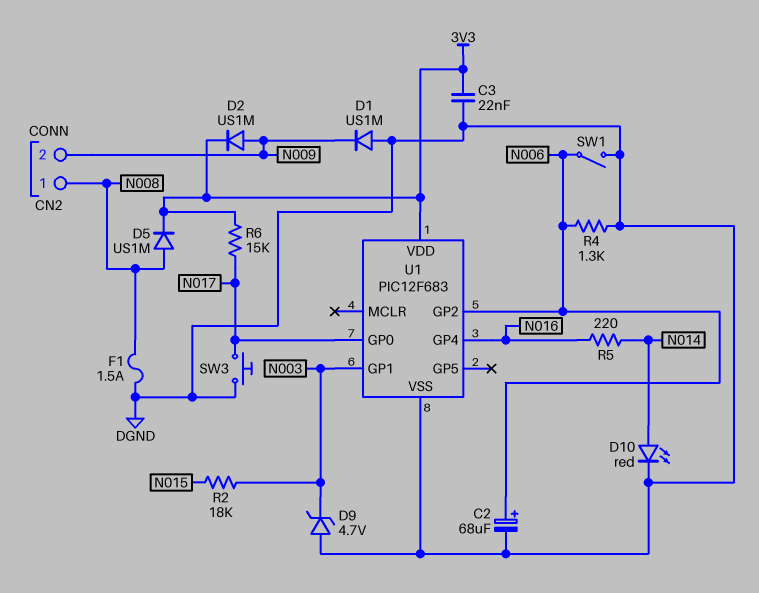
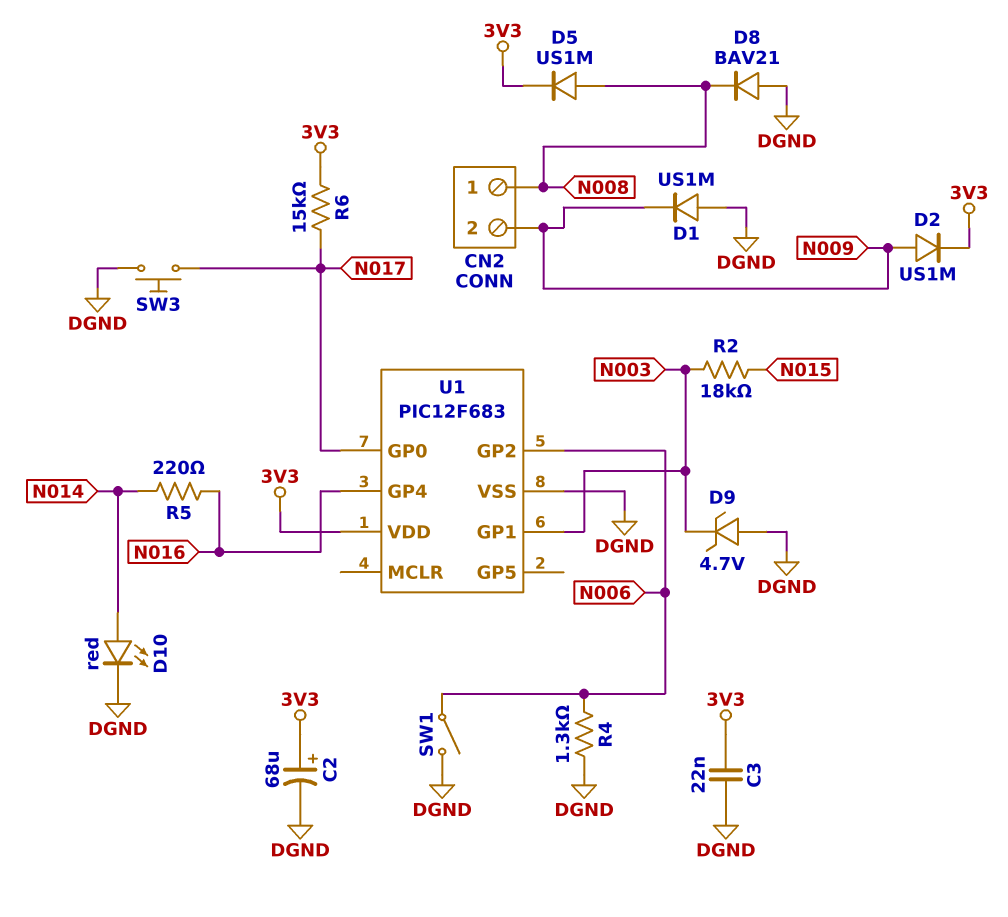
C2: 68uF (plus N006, minus DGND) -> 68uF (plus 3V3, minus DGND)
D8: none -> diode BAV21 (A DGND, K N008)
F1: 1.5A (DGND, N008) -> none

